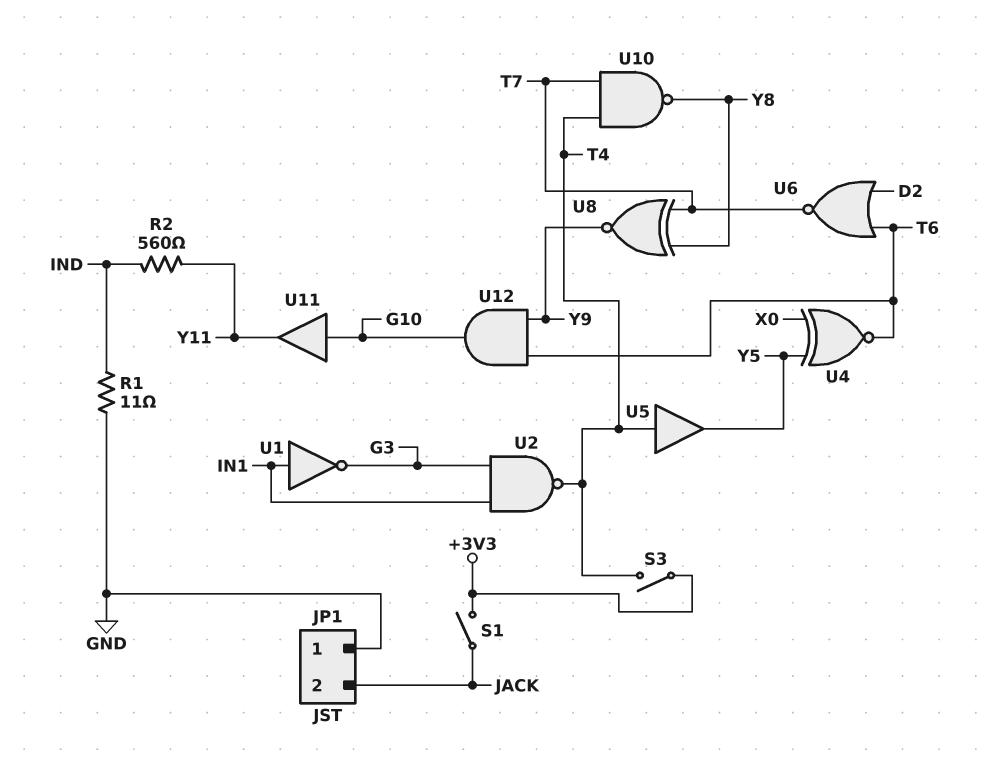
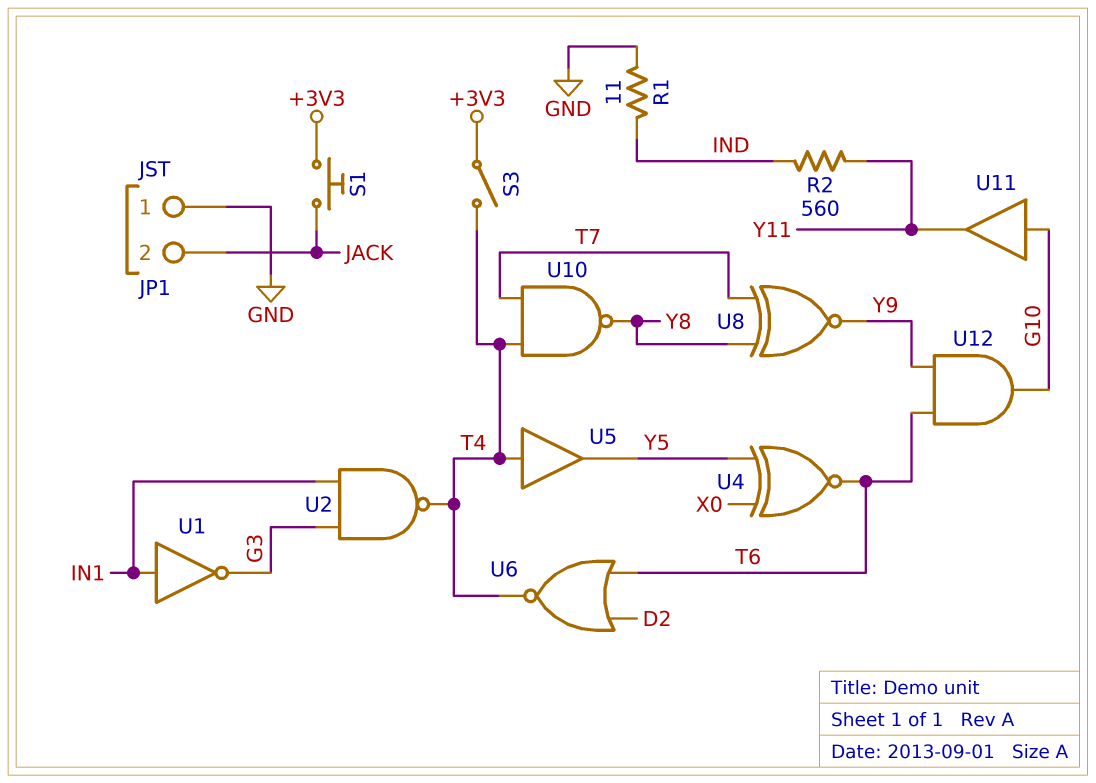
S1: switch (+3V3, JACK) -> button (+3V3, JACK)
U6: NOR (in D2, in T6, out T7) -> NOR (in D2, in T6, out T4)

